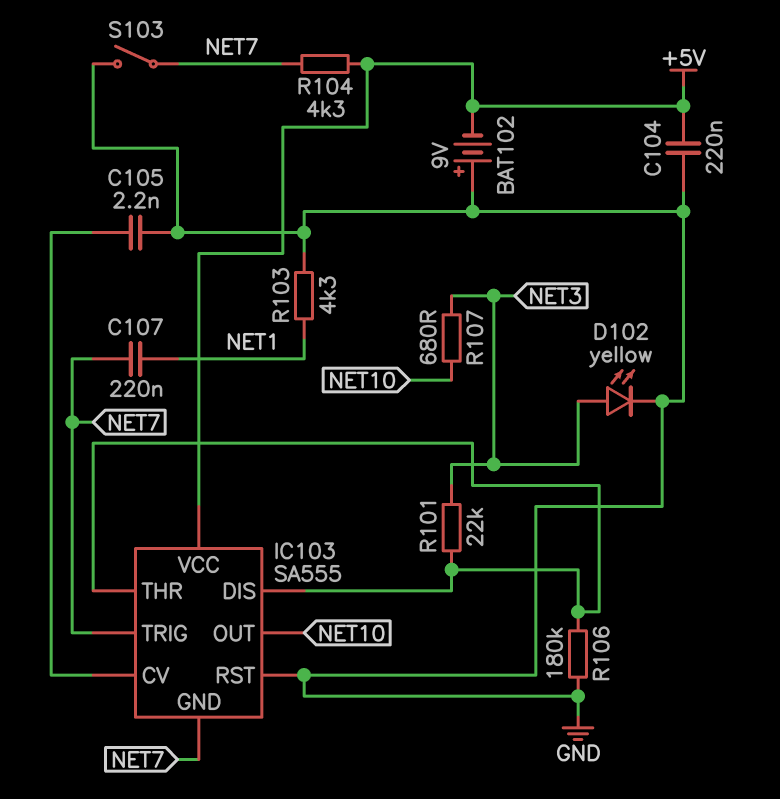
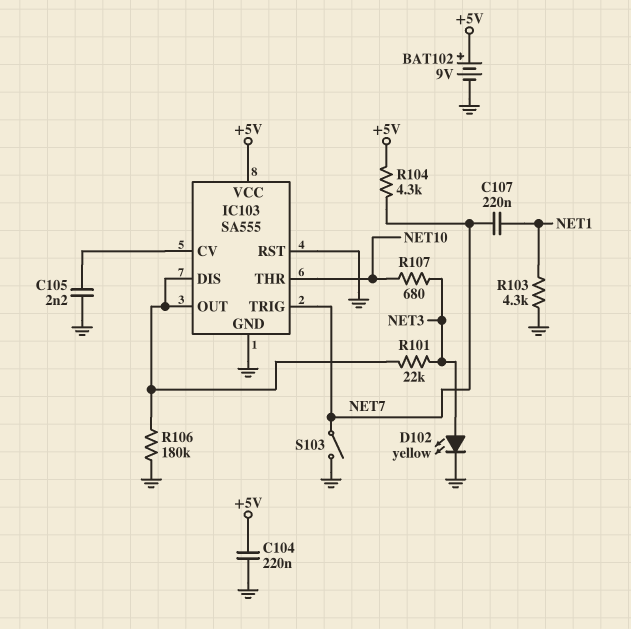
BAT102: 9V (plus GND, minus +5V) -> 9V (plus +5V, minus GND)
IC103 pin GND: NET7 -> GND
IC103 pin OUT: NET10 -> IC103/DIS
IC103 pin THR: IC103/DIS -> NET10

